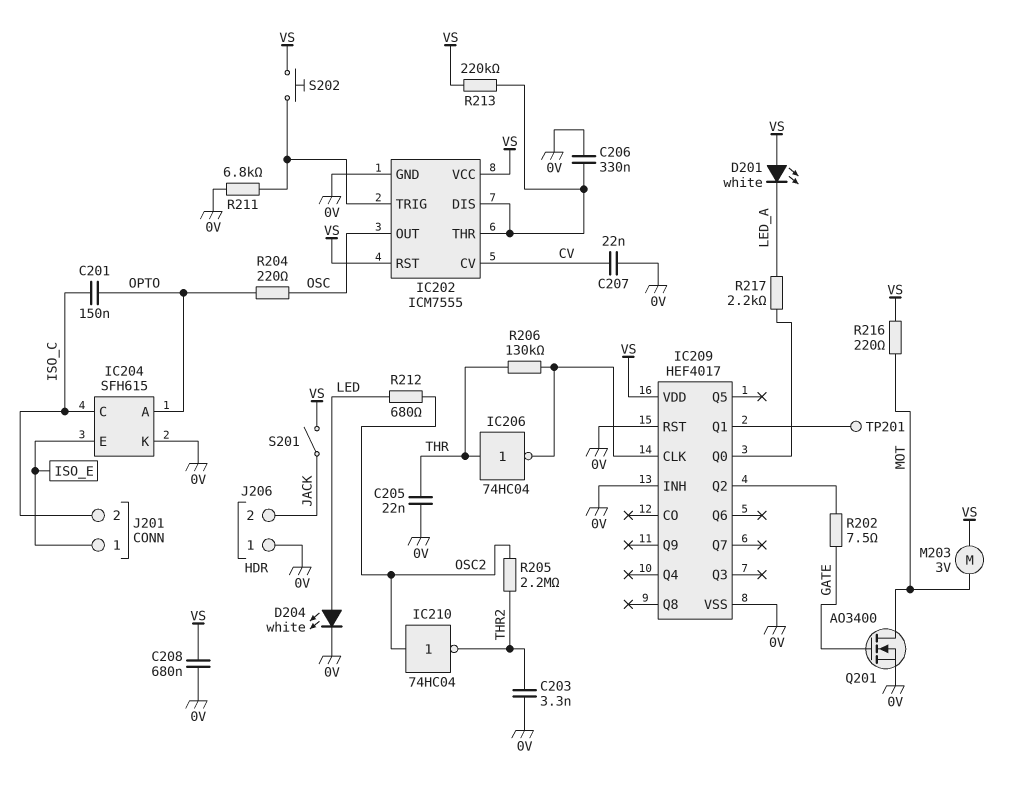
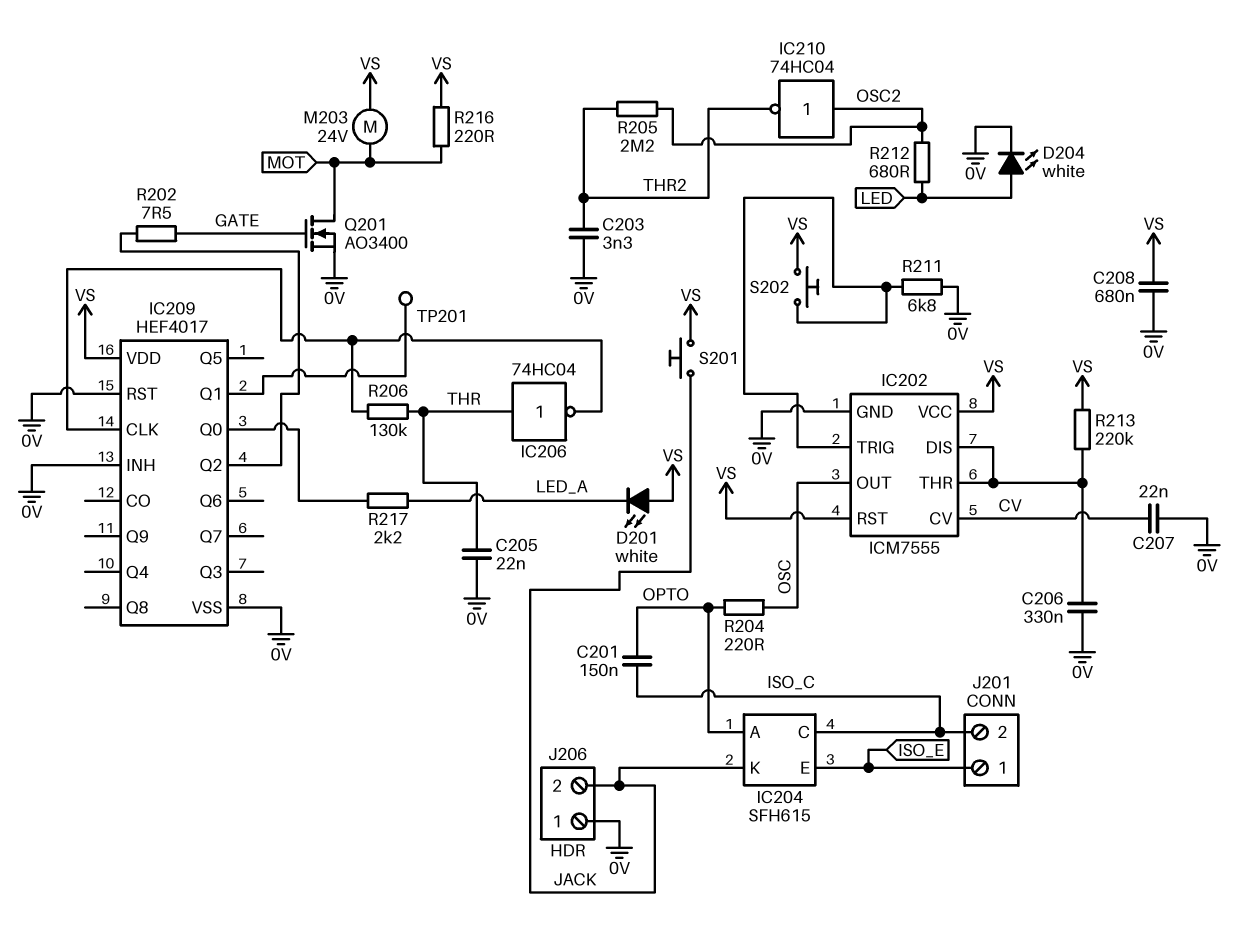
IC204 pin K: 0V -> JACK
M203: motor 3V (MOT, VS) -> motor 24V (MOT, VS)
S201: switch (JACK, VS) -> button (JACK, VS)

